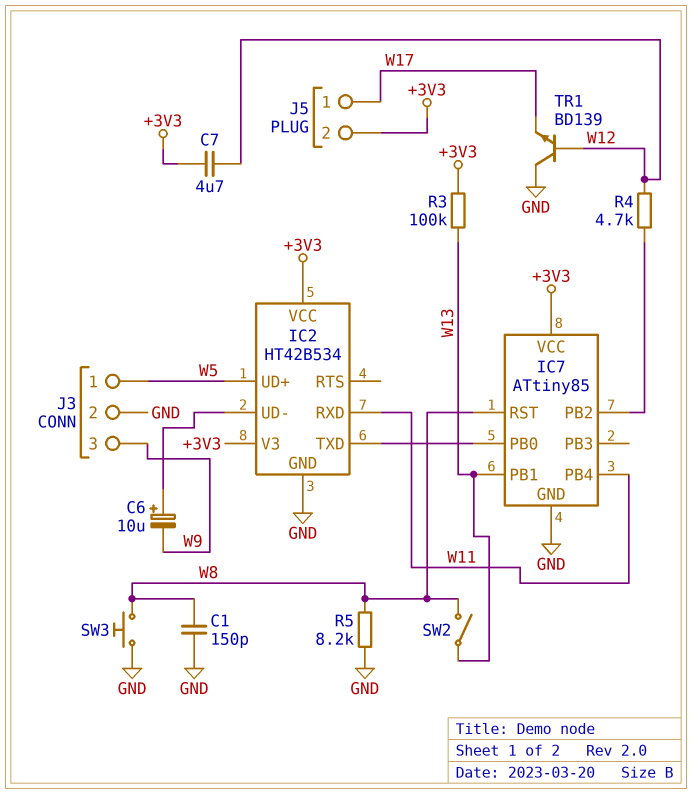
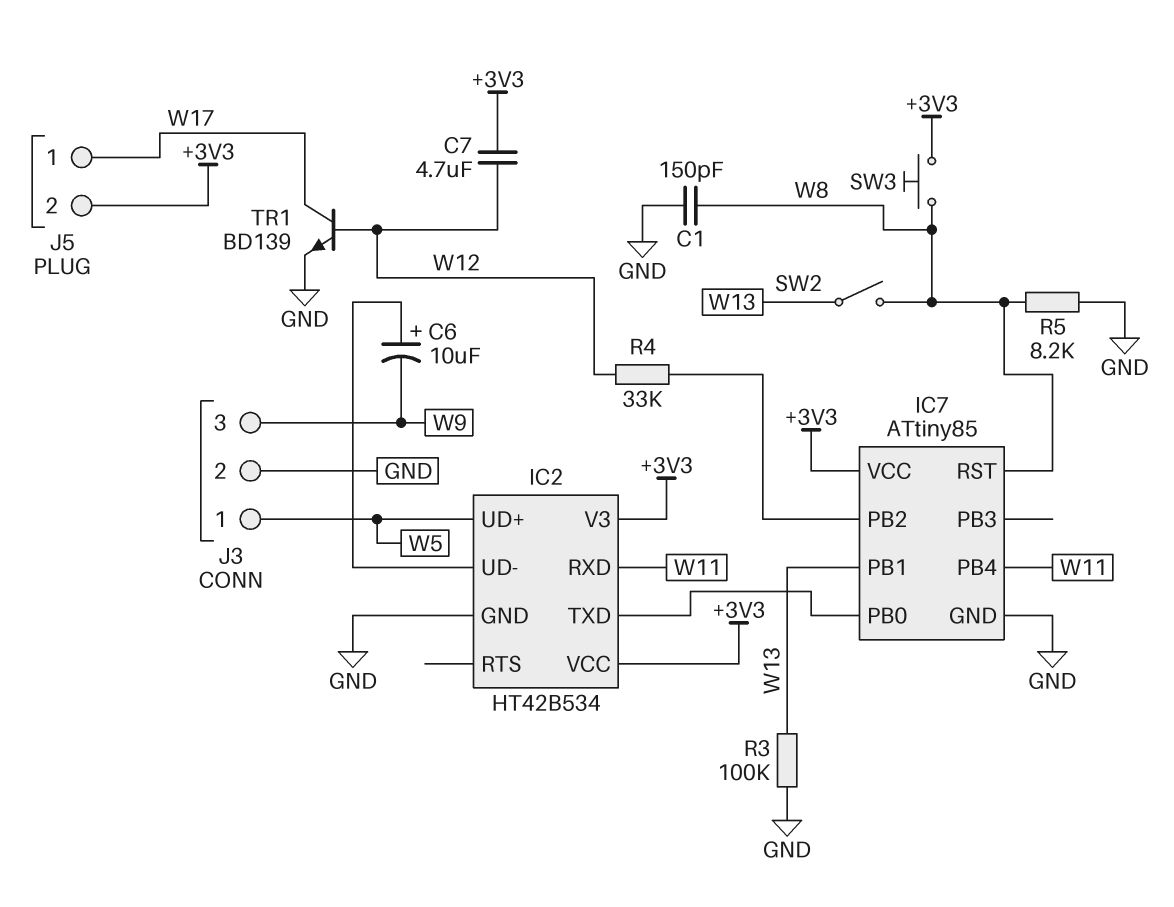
R3: 100k (+3V3, W13) -> 100k (GND, W13)
R4: 4.7k (IC7/PB2, W12) -> 33k (IC7/PB2, W12)
SW3: button (GND, W8) -> button (+3V3, W8)
TR1: NPN BD139 (B W12, C GND, E W17) -> NPN BD139 (B W12, C W17, E GND)

